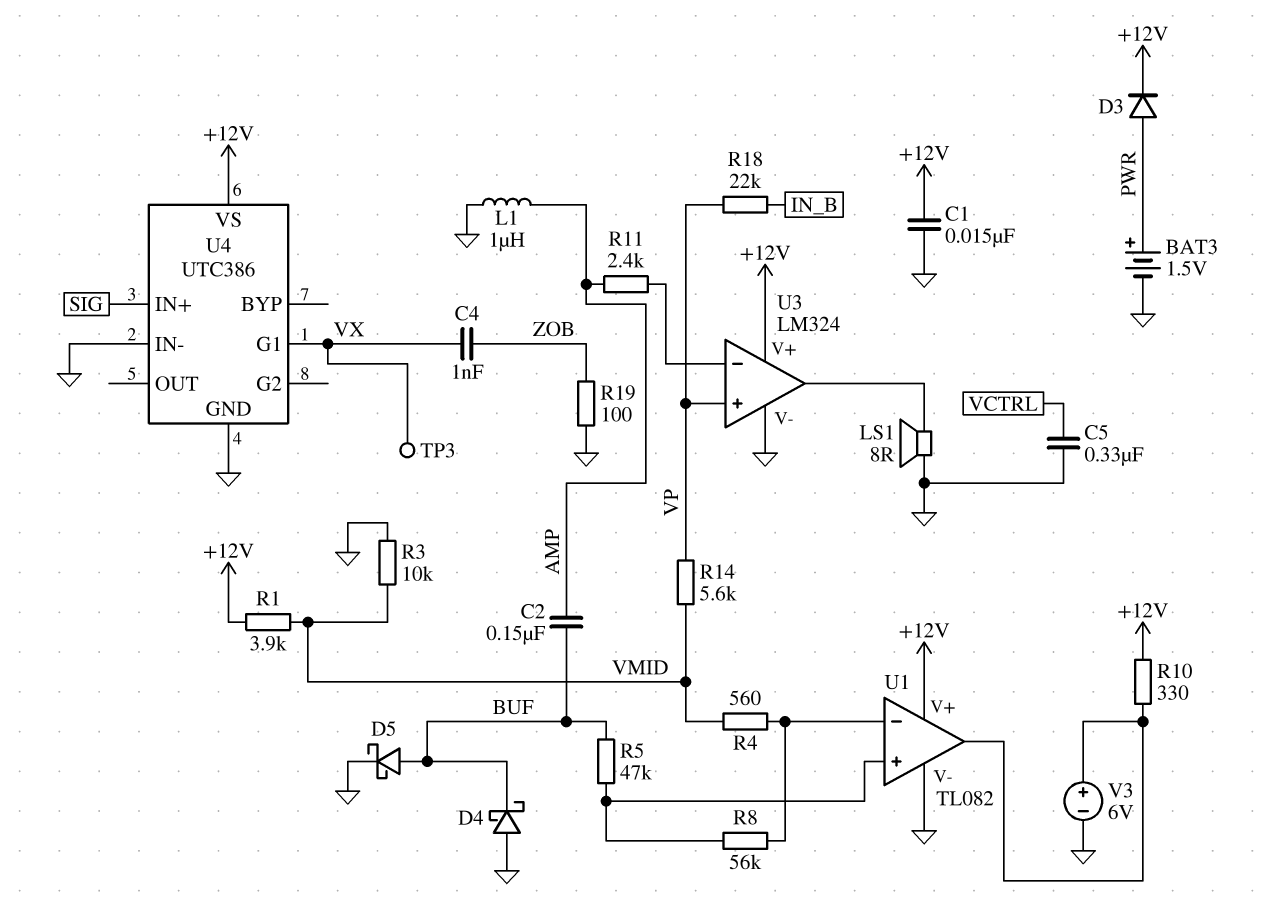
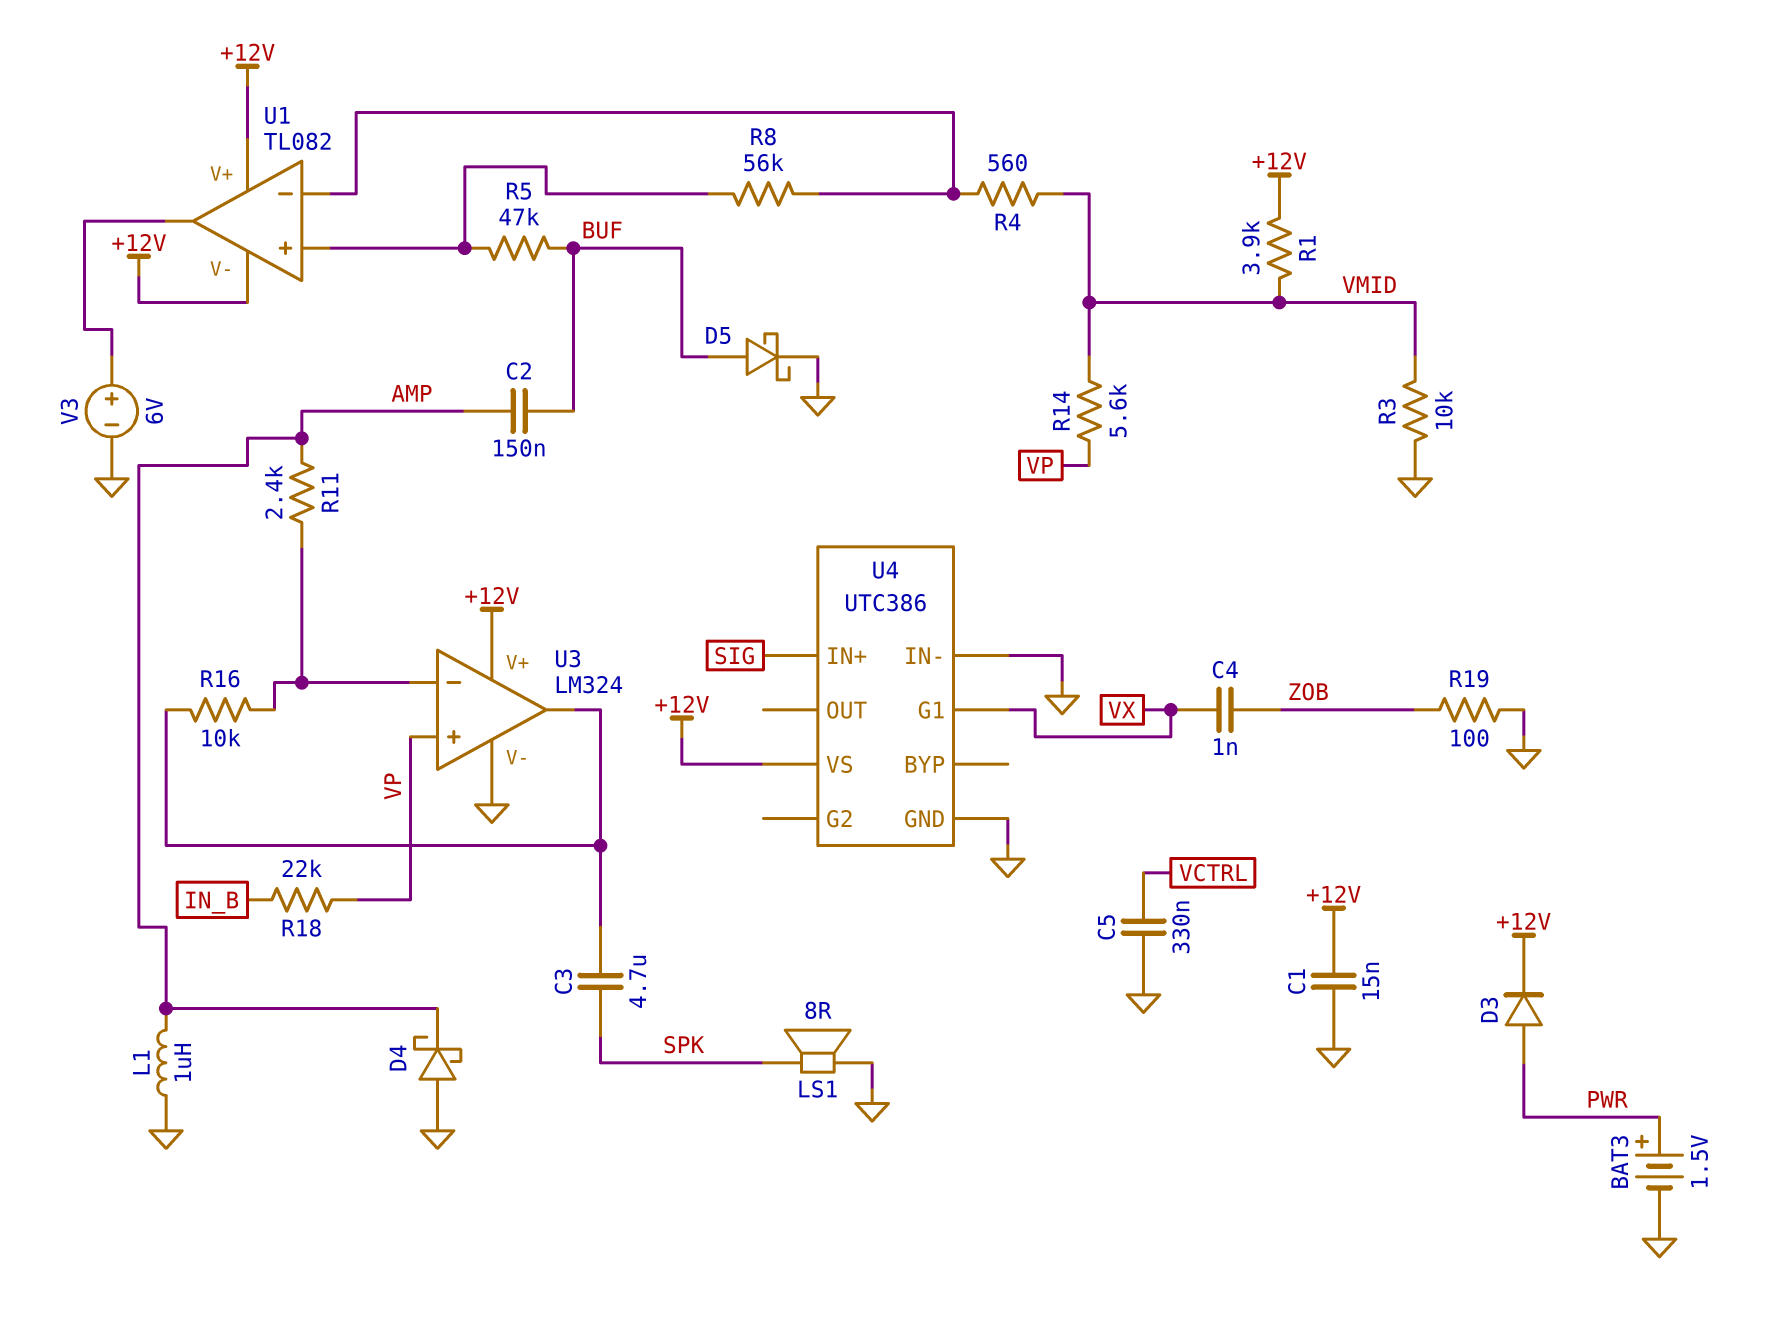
C3: none -> 4.7uF (SPK, U3/out)
D4: schottky (A GND, K BUF) -> schottky (A GND, K AMP)
LS1: speaker 8R (GND, U3/out) -> speaker 8R (GND, SPK)
R10: 330 (+12V, U1/out) -> none
R16: none -> 10k (U3/in-, U3/out)
TP3: test point (VX) -> none
U1 pin V-: GND -> +12V

